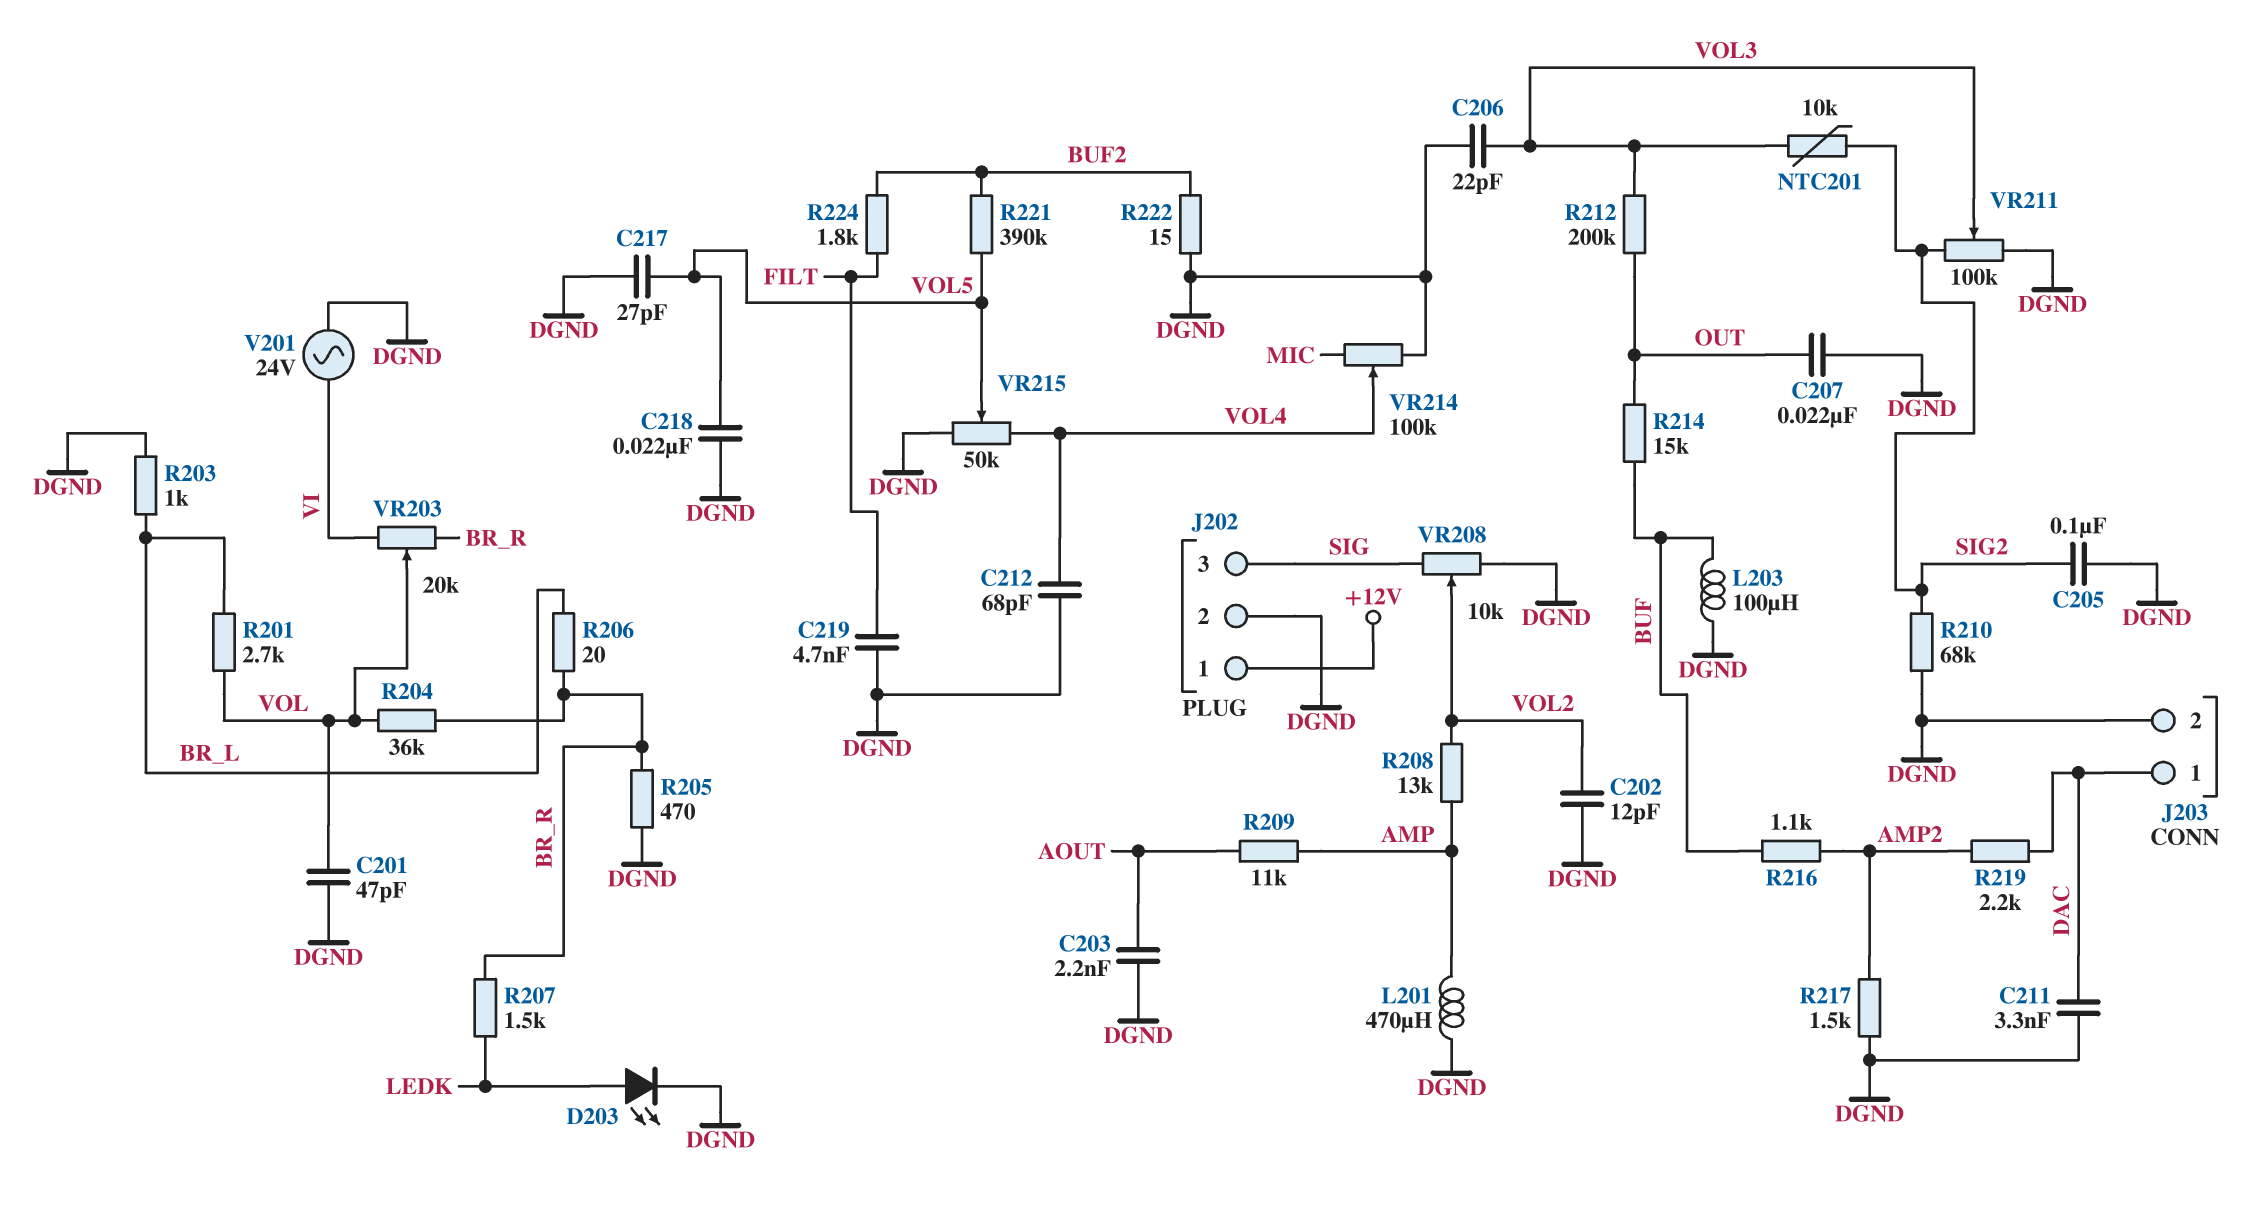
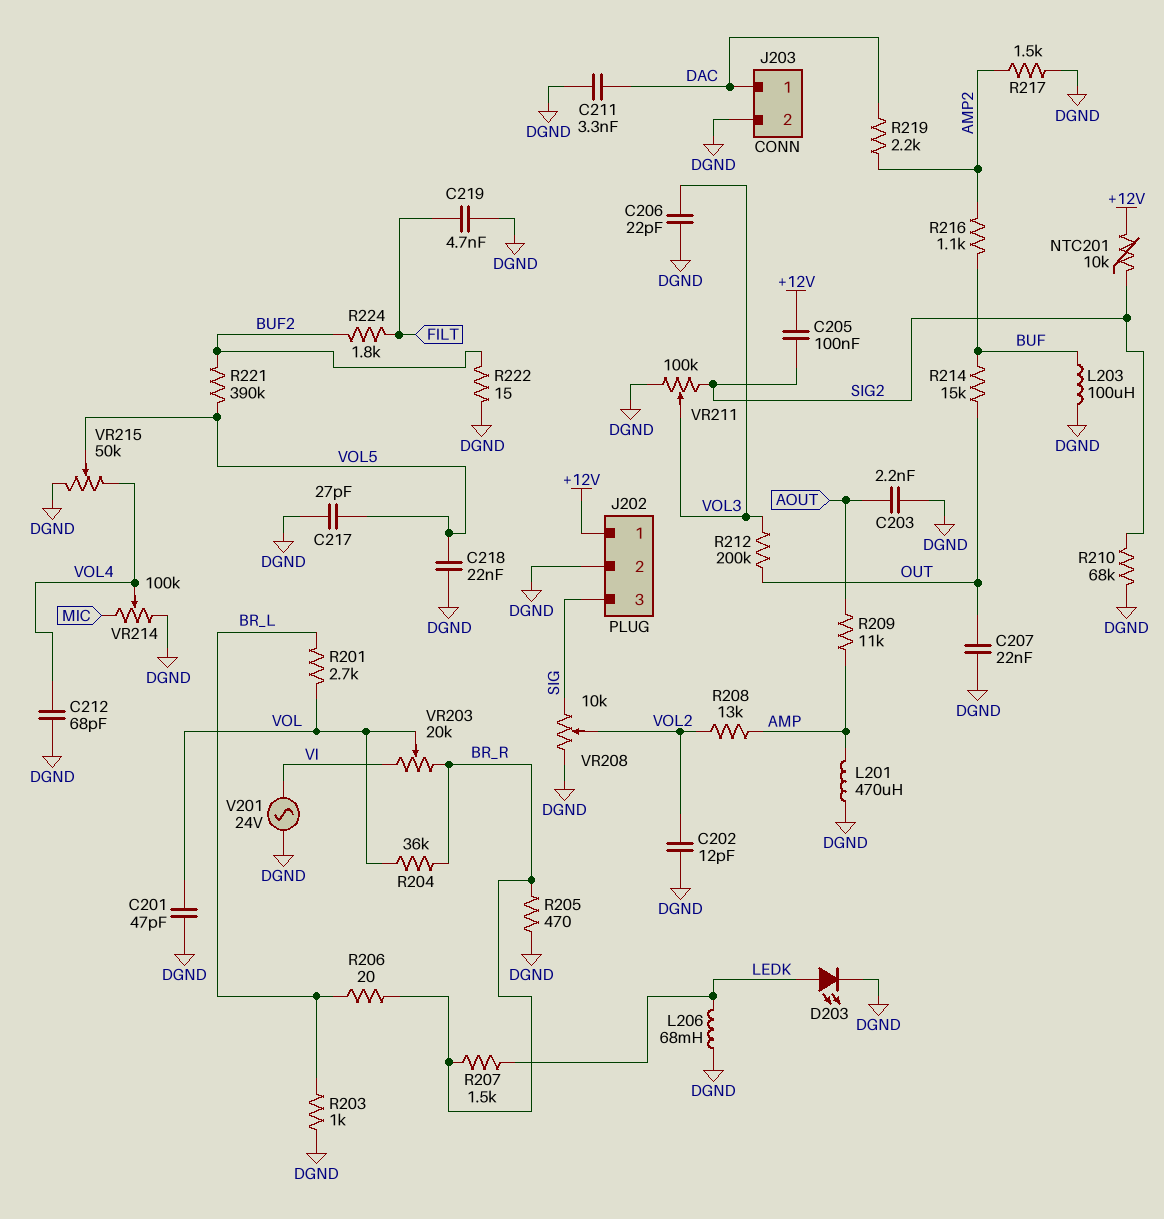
C205: 100nF (DGND, SIG2) -> 100nF (+12V, SIG2)
L206: none -> 68mH (DGND, LEDK)
NTC201: 10k (SIG2, VOL3) -> 10k (+12V, SIG2)

